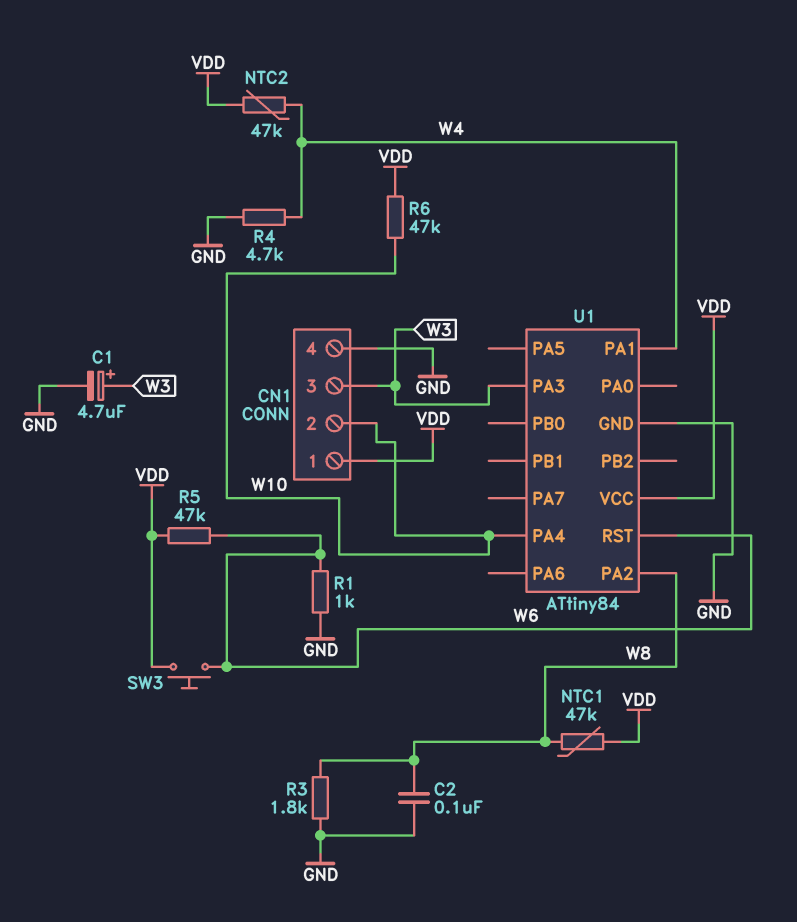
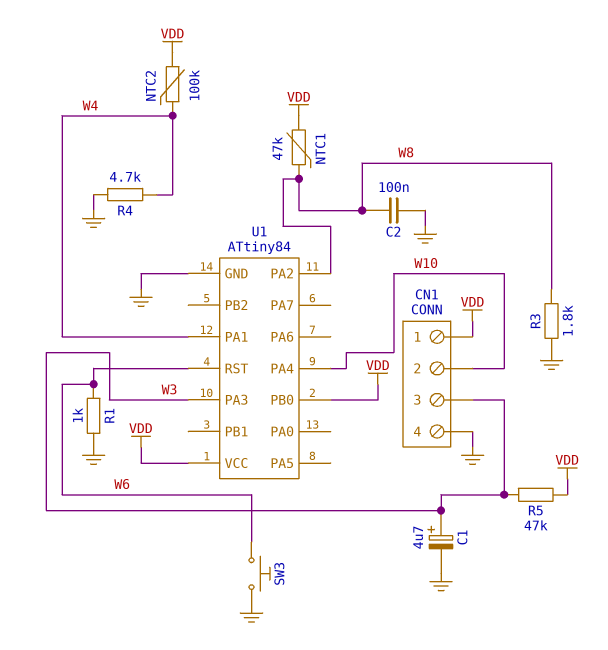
NTC2: 47k (VDD, W4) -> 100k (VDD, W4)
R5: 47k (VDD, W6) -> 47k (VDD, W3)
R6: 47k (VDD, W10) -> none
SW3: button (VDD, W6) -> button (GND, W6)
U1 pin PB0: none -> VDD

